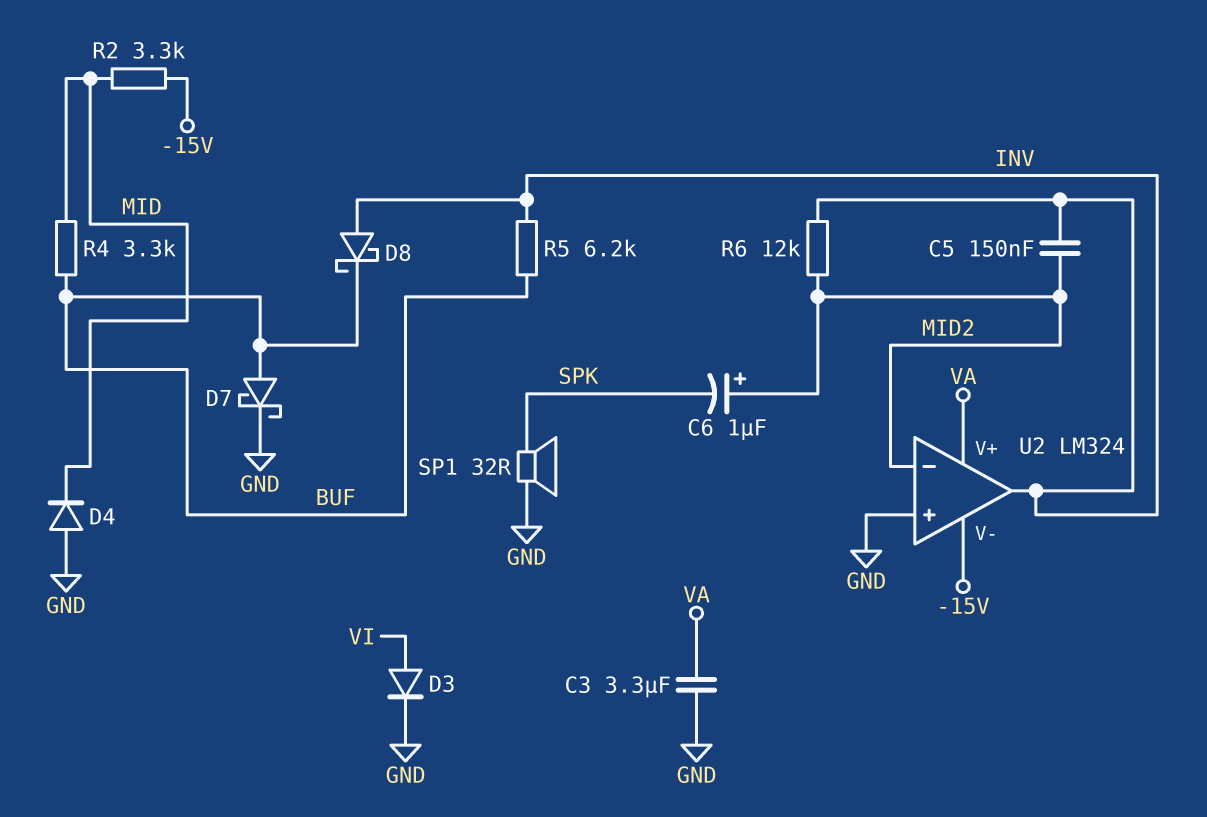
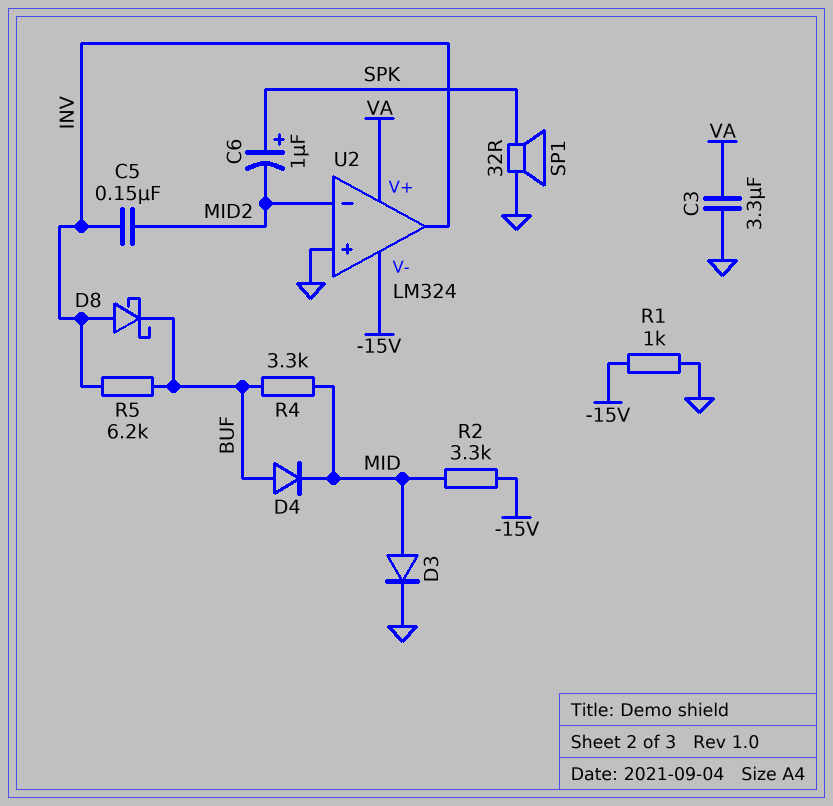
C6: 1uF (plus MID2, minus SPK) -> 1uF (plus SPK, minus MID2)
D3: diode (A VI, K GND) -> diode (A MID, K GND)
D4: diode (A GND, K MID) -> diode (A BUF, K MID)
D7: schottky (A BUF, K GND) -> none
R1: none -> 1k (-15V, GND)
R6: 12k (INV, MID2) -> none

